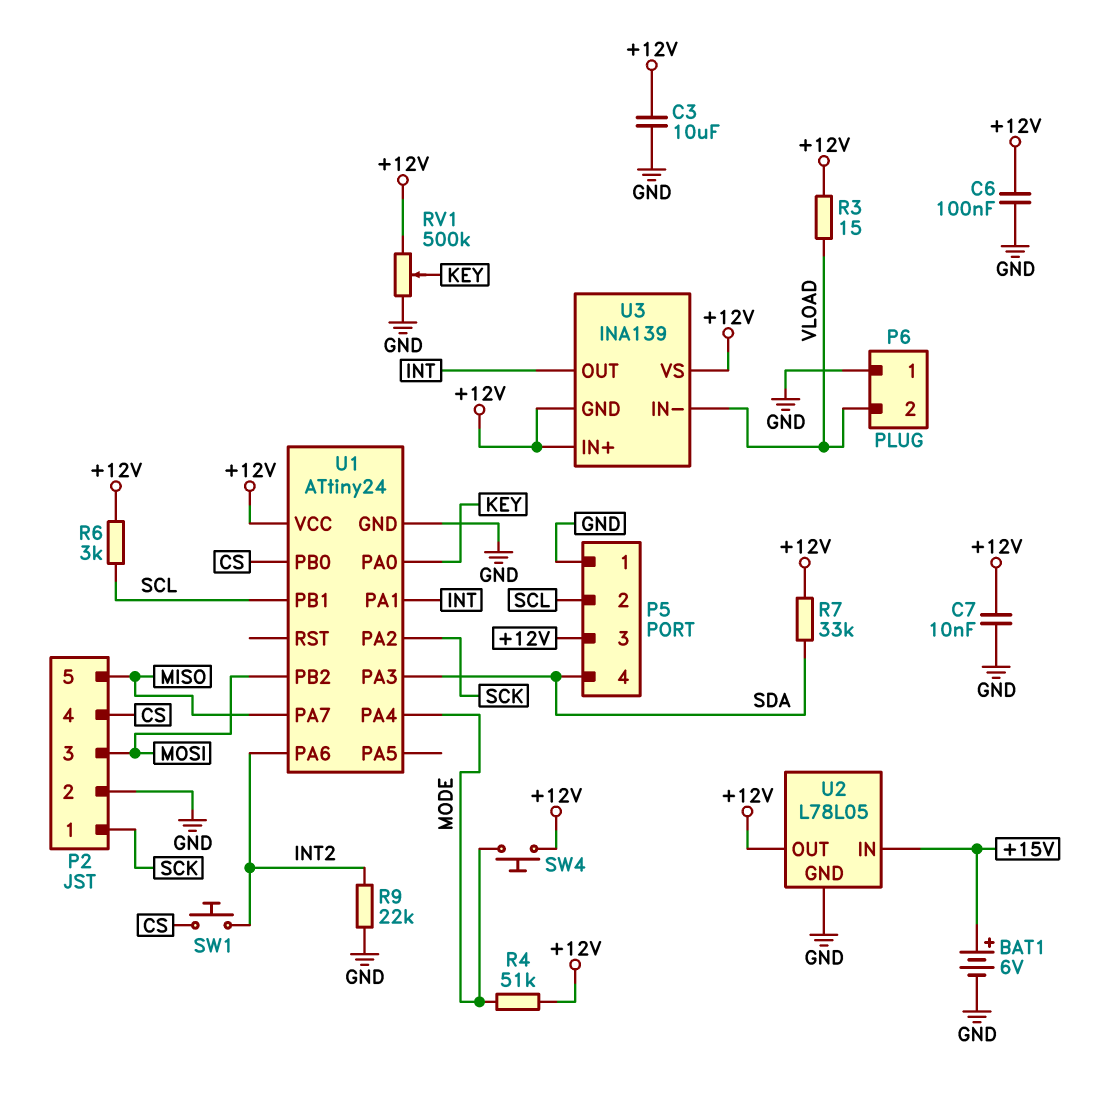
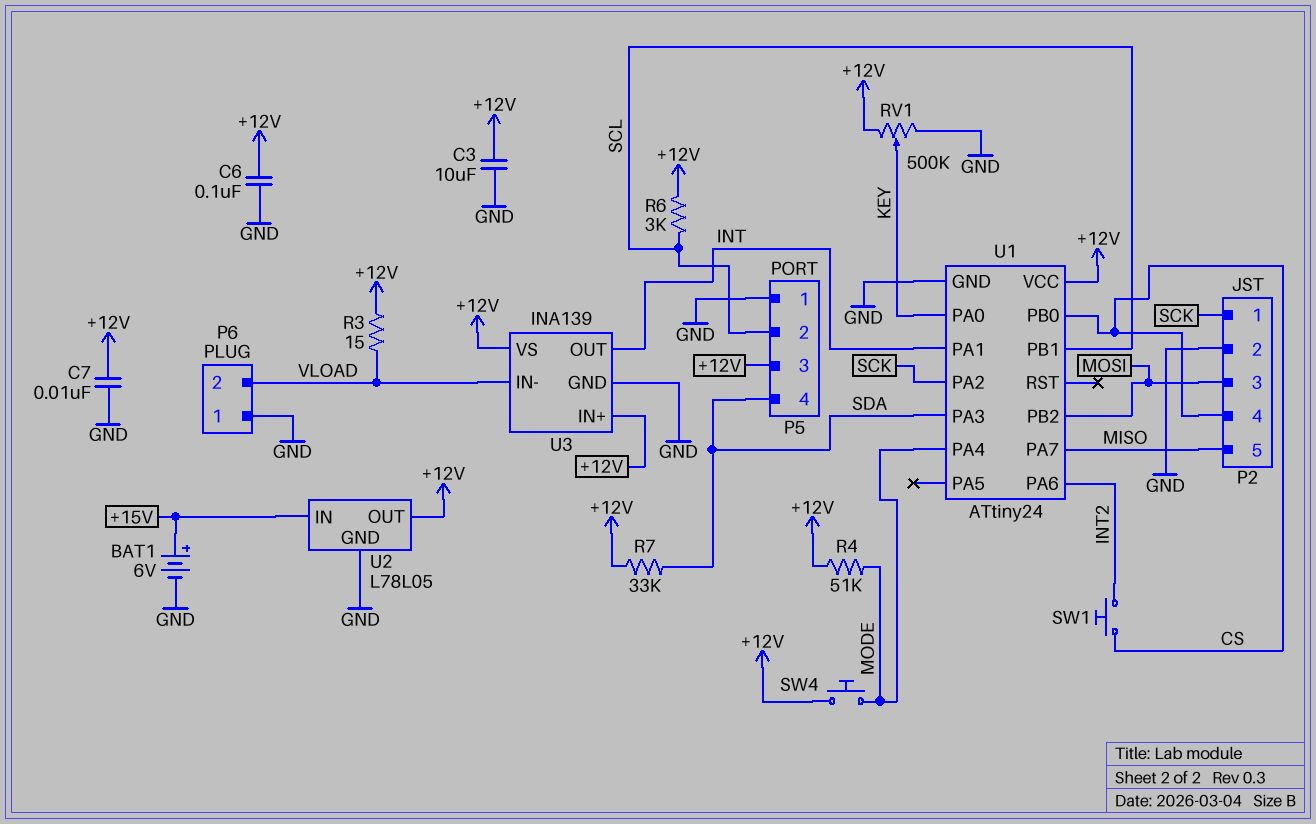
R9: 22k (GND, INT2) -> none
U3 pin GND: +12V -> GND

